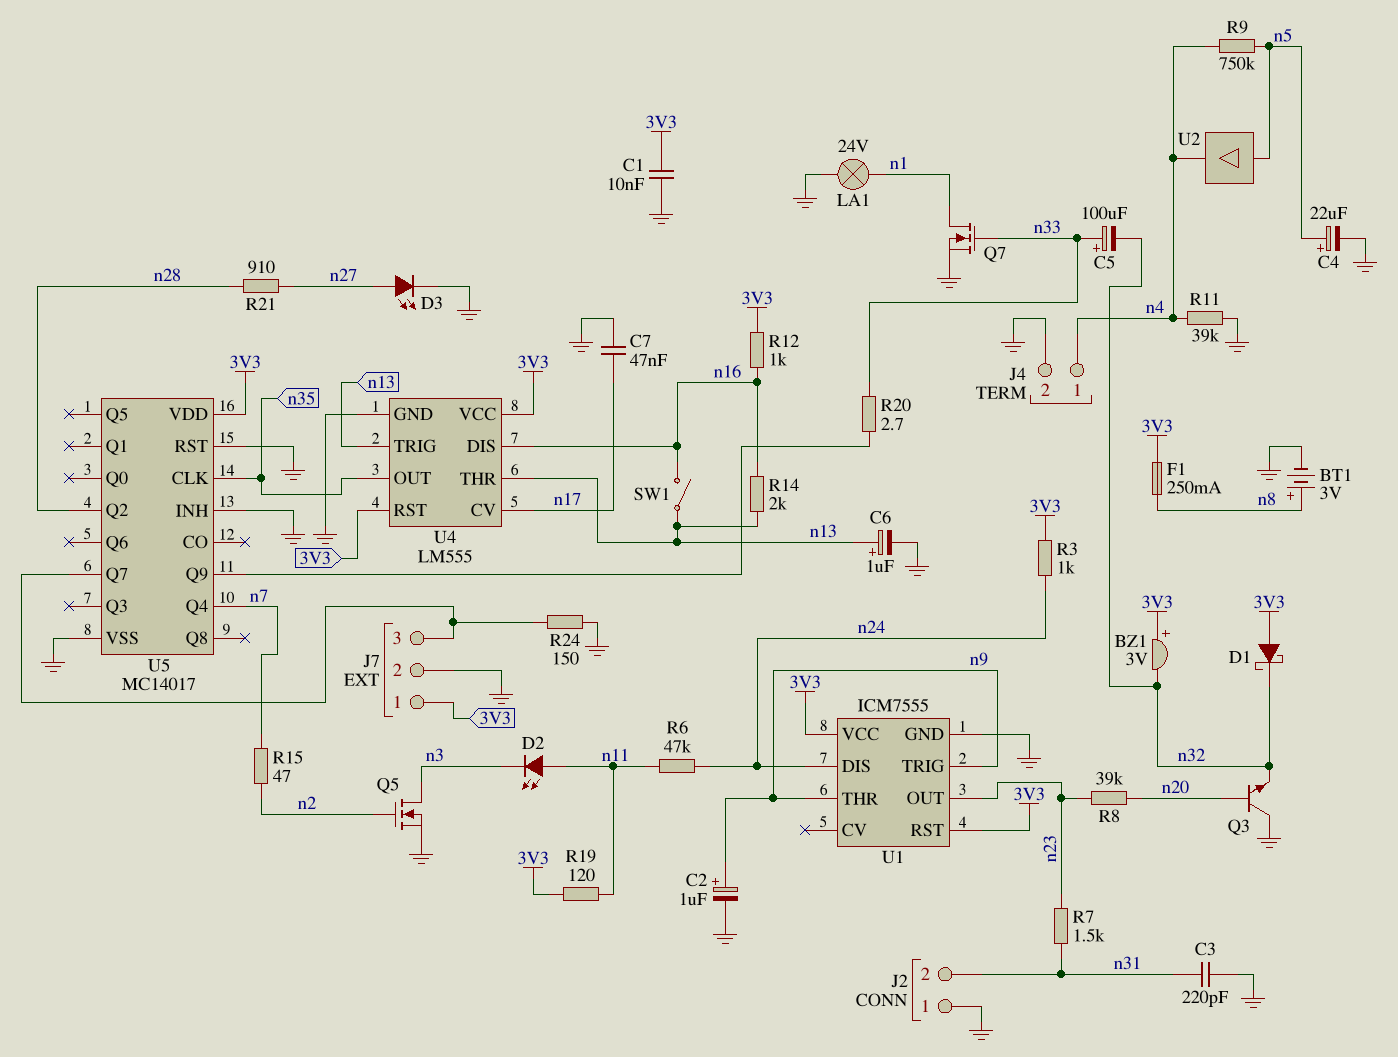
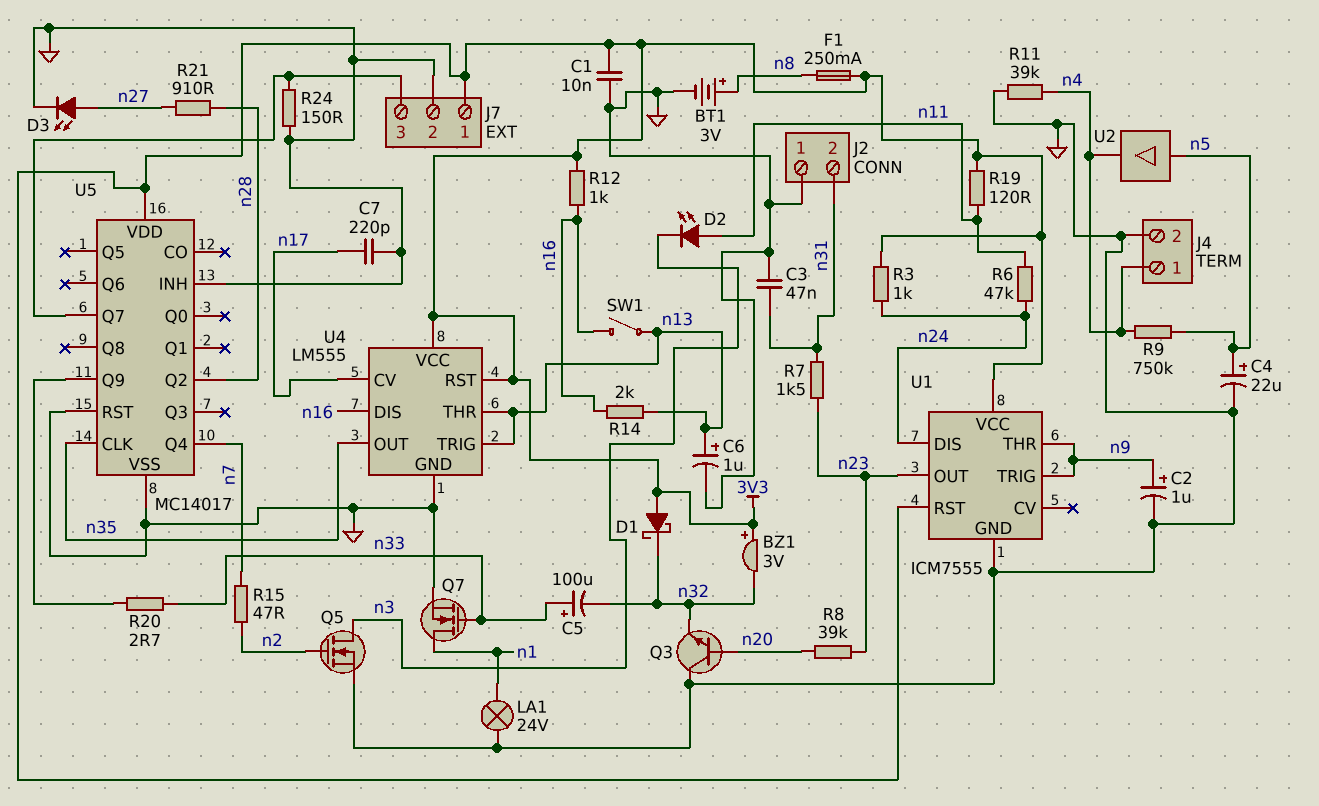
C3: 220pF (GND, n31) -> 47nF (GND, n31)
C7: 47nF (GND, n17) -> 220pF (GND, n17)

